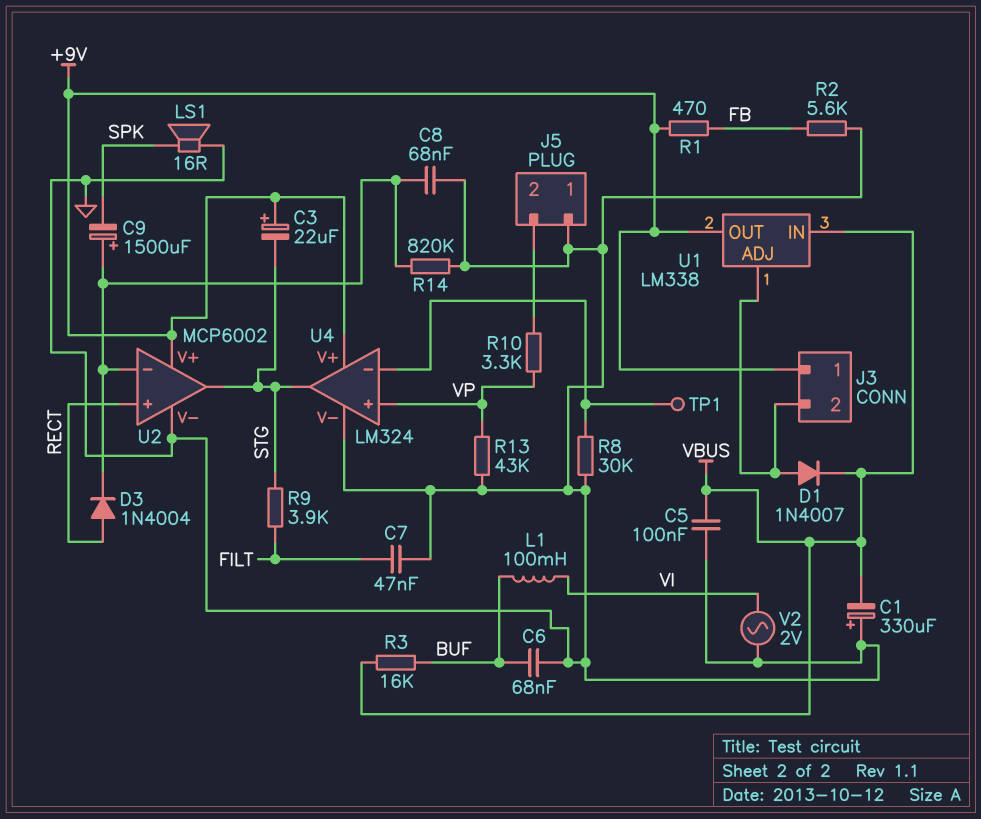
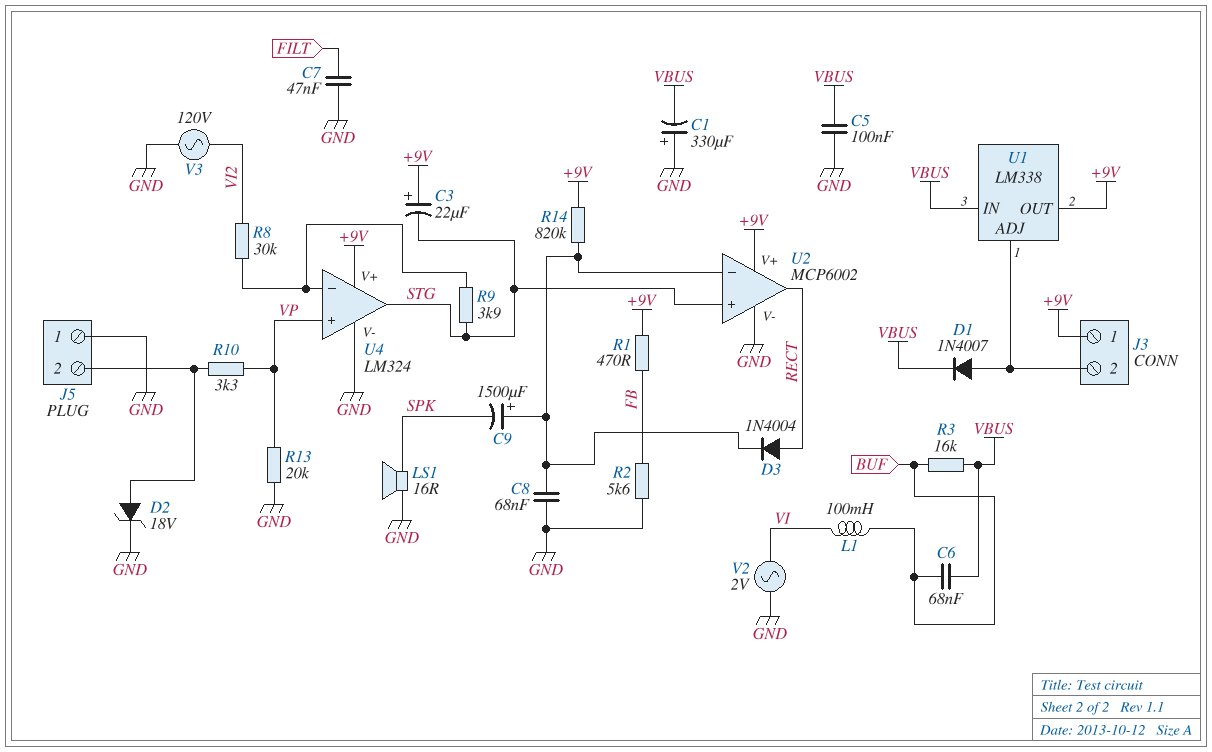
C6: 68nF (BUF, GND) -> 68nF (BUF, VBUS)
D2: none -> zener 18V (A J5/2, K GND)
R8: 30k (GND, U4/in-) -> 30k (U4/in-, VI2)
R9: 3.9k (FILT, STG) -> 3.9k (STG, U4/in-)
R13: 43k (GND, VP) -> 20k (GND, VP)
R14: 820k (GND, U2/in-) -> 820k (+9V, U2/in-)
TP1: test point (U4/in-) -> none
U2 pin in+: RECT -> STG
U2 pin out: STG -> RECT
V3: none -> AC 120V (GND, VI2)

